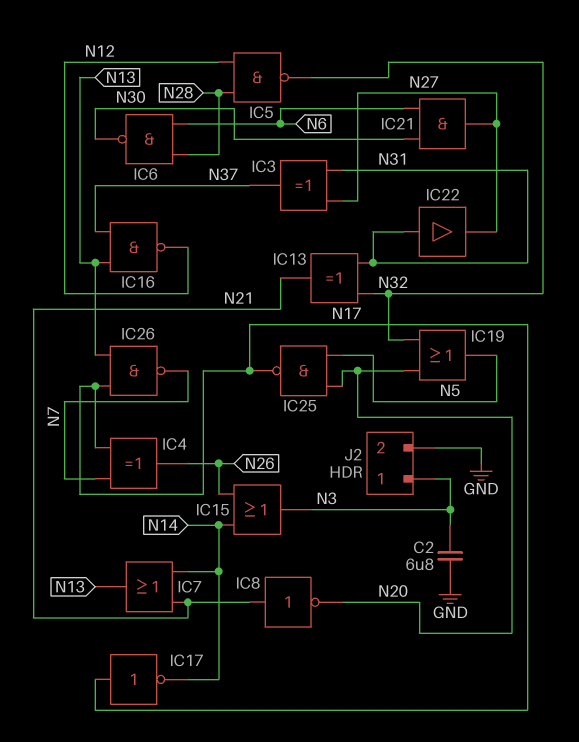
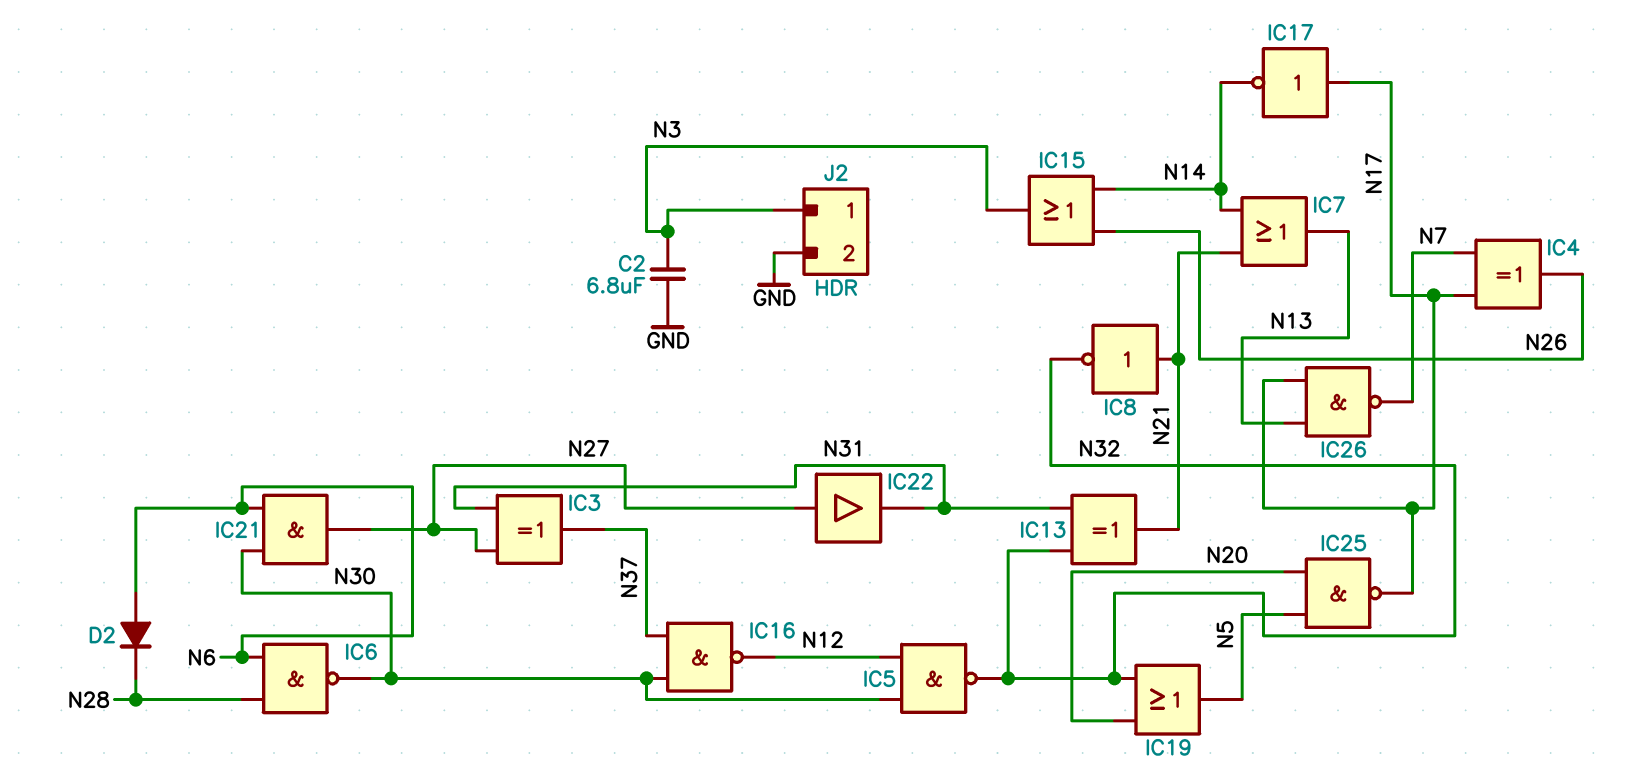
D2: none -> diode (A N6, K N28)
IC5: NAND (in N12, in N28, out N32) -> NAND (in N12, in N30, out N32)
IC8: NOT (in N21, out N20) -> NOT (in N21, out N32)
IC16: NAND (in N13, in N37, out N12) -> NAND (in N30, in N37, out N12)
IC22: buffer (in N31, out N27) -> buffer (in N27, out N31)

